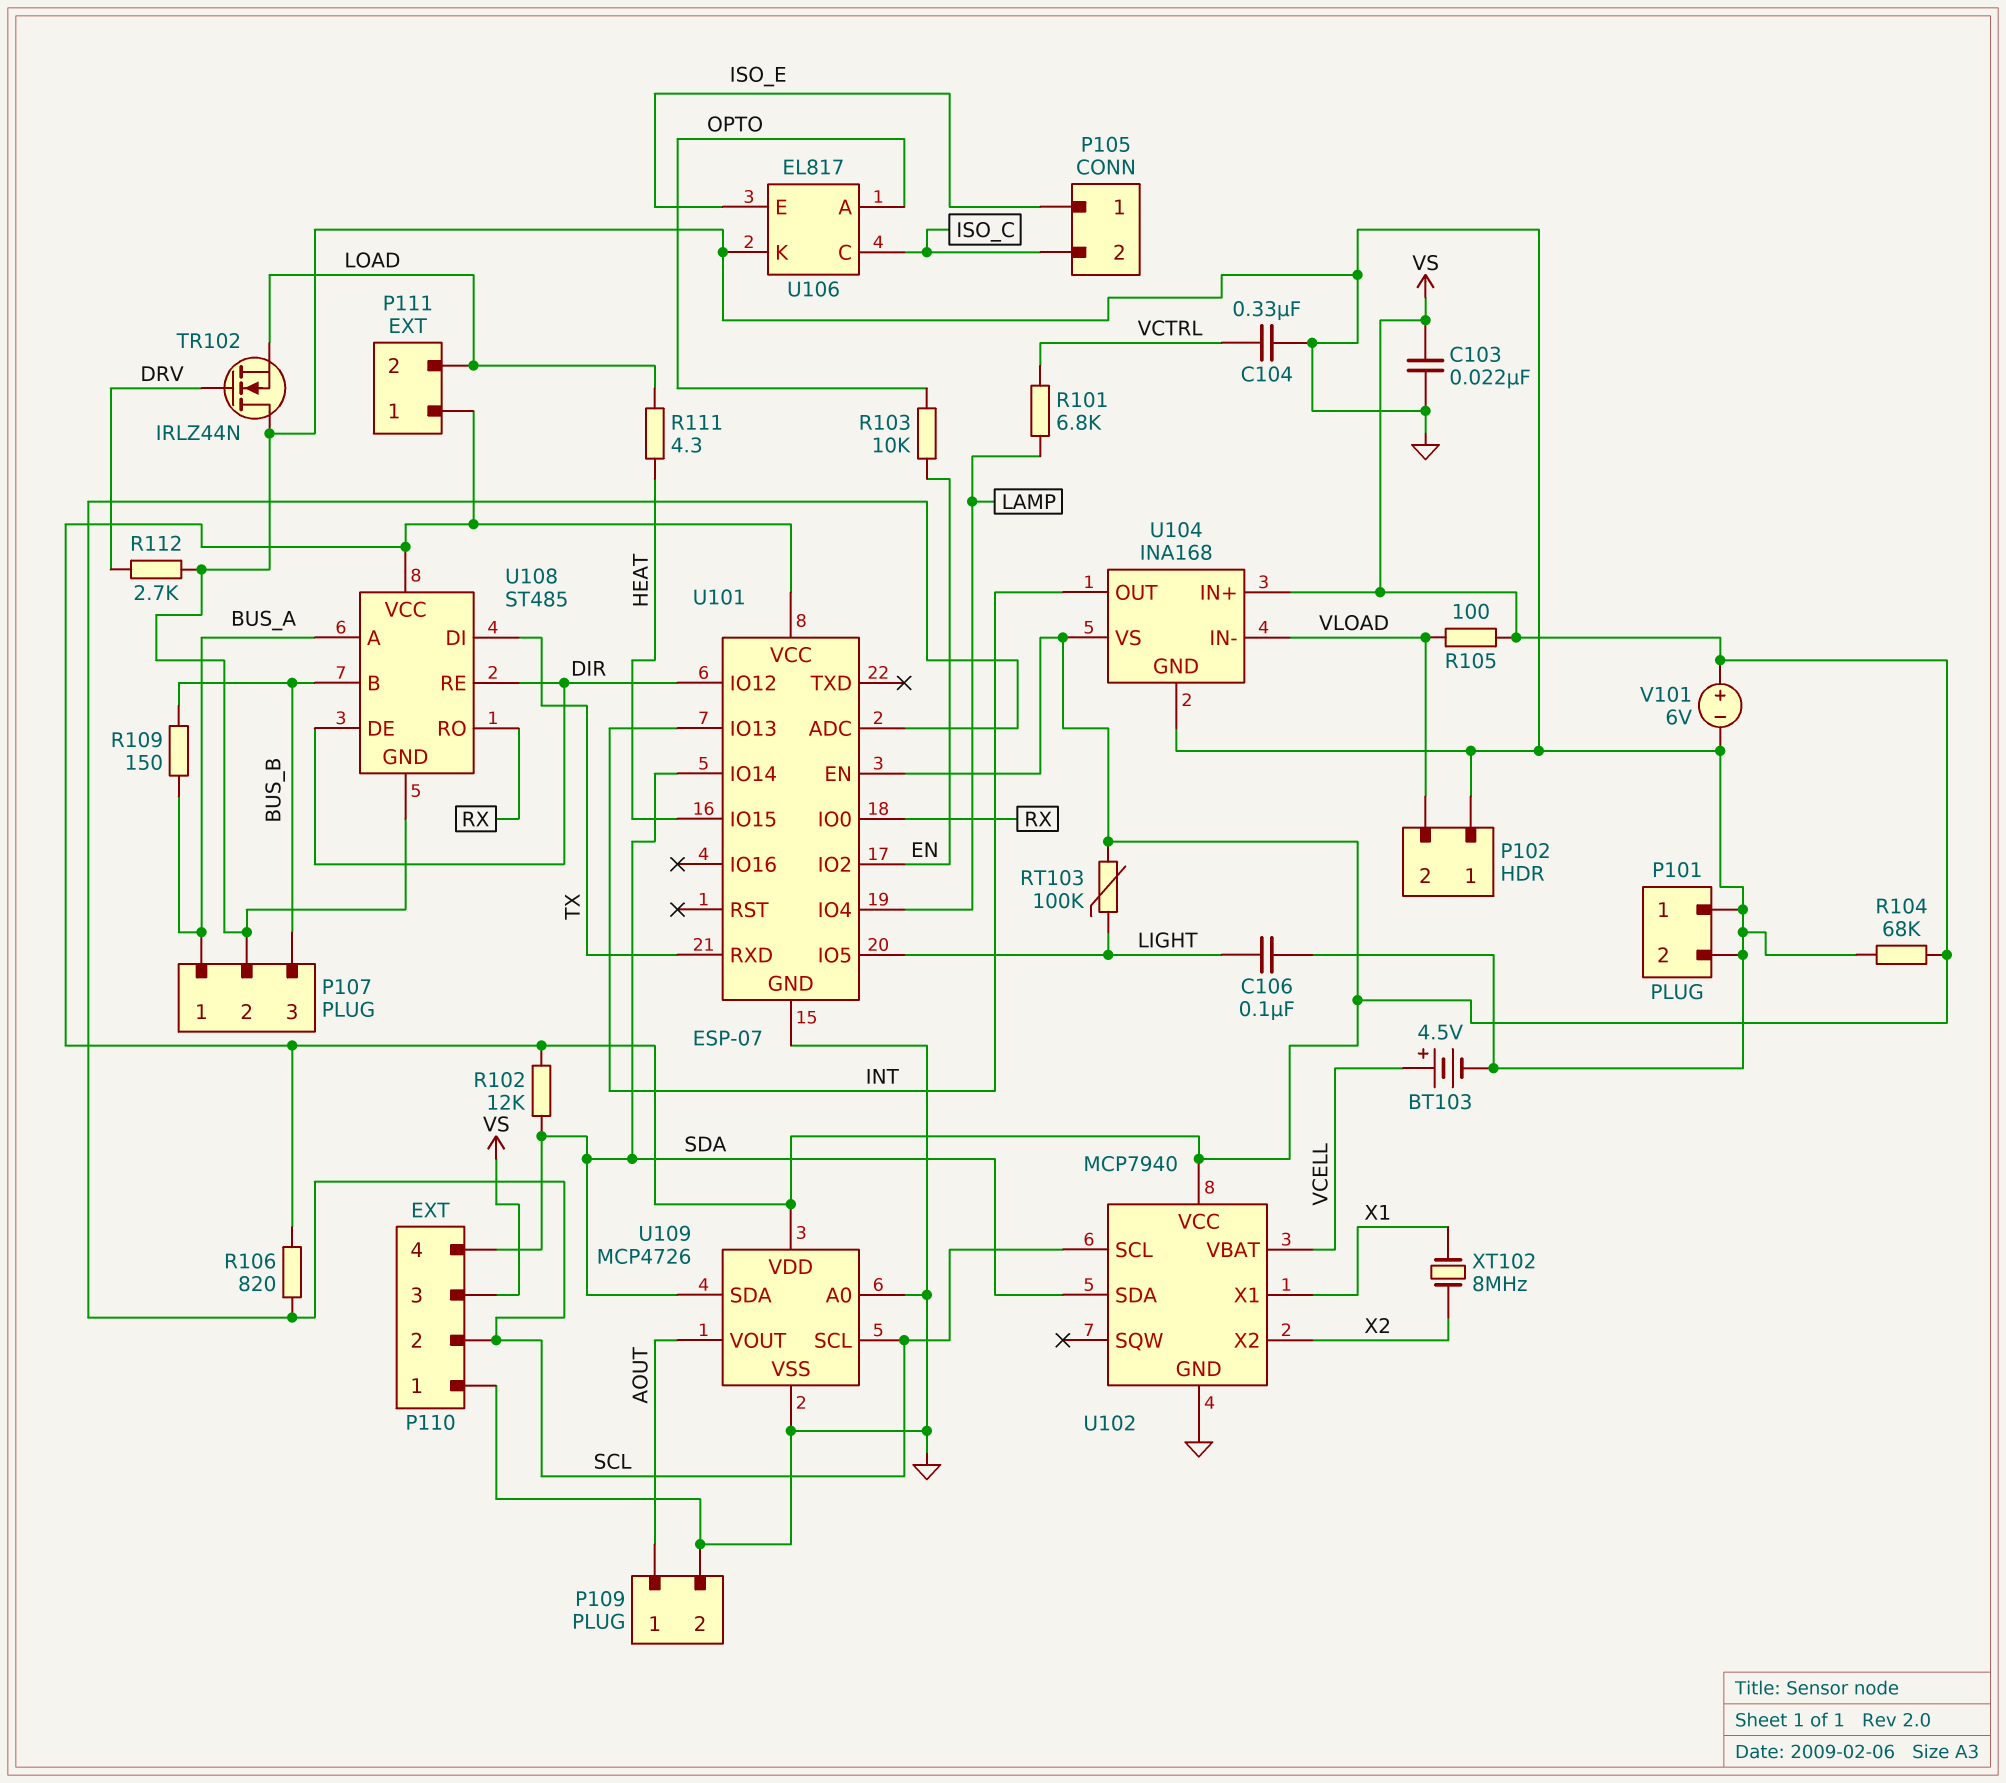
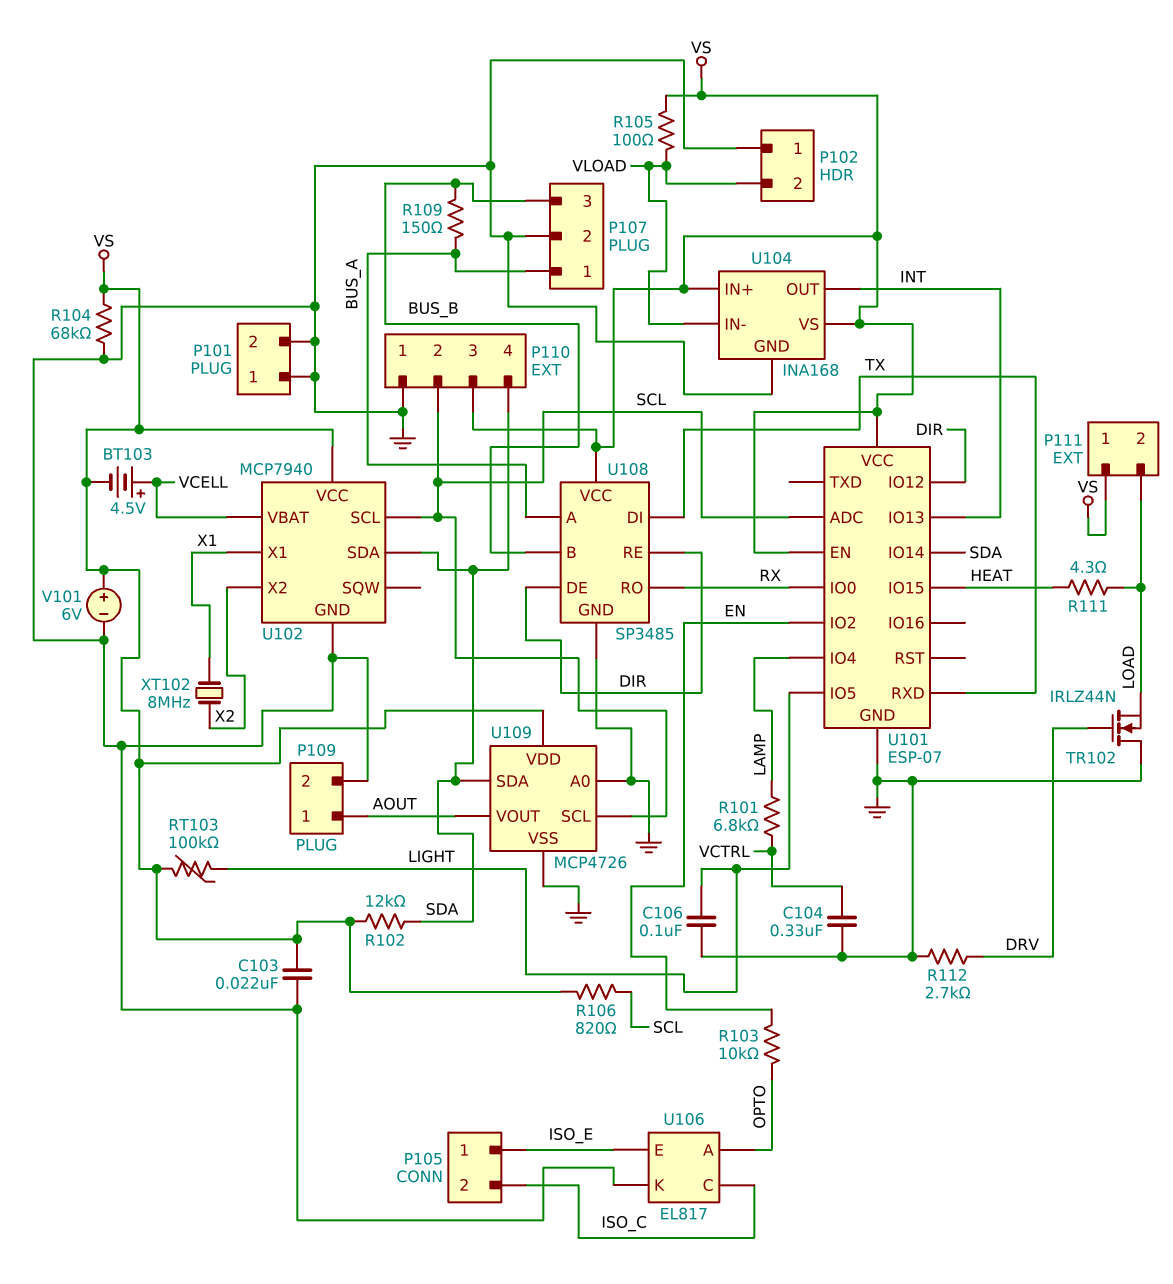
BT103: 4.5V (plus VCELL, minus GND) -> 4.5V (plus VCELL, minus VS)
U108: ST485 -> SP3485

